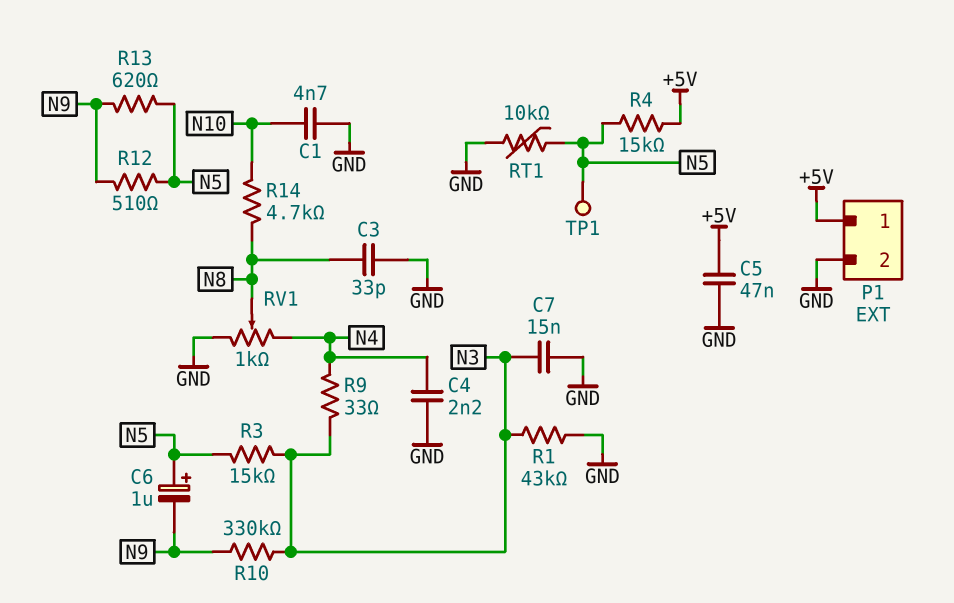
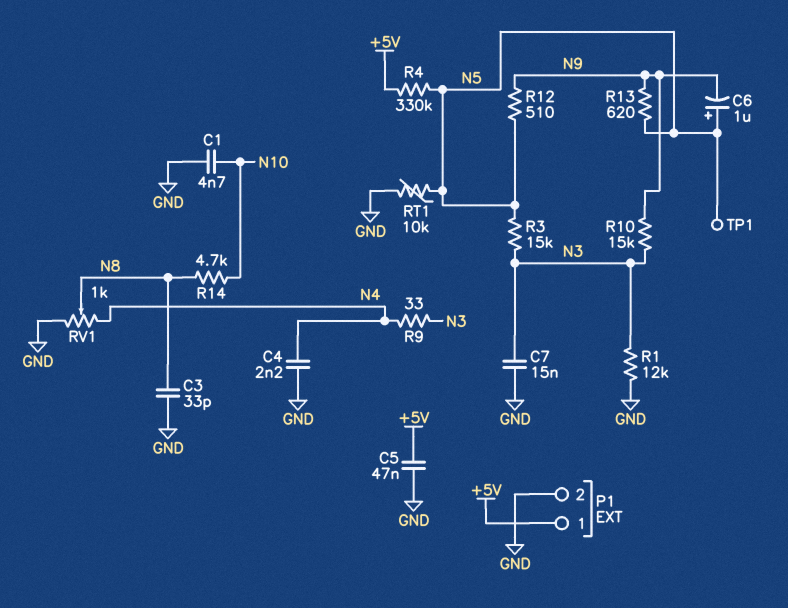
R1: 43k (GND, N3) -> 12k (GND, N3)
R4: 15k (+5V, N5) -> 330k (+5V, N5)
R10: 330k (N3, N9) -> 15k (N3, N9)

